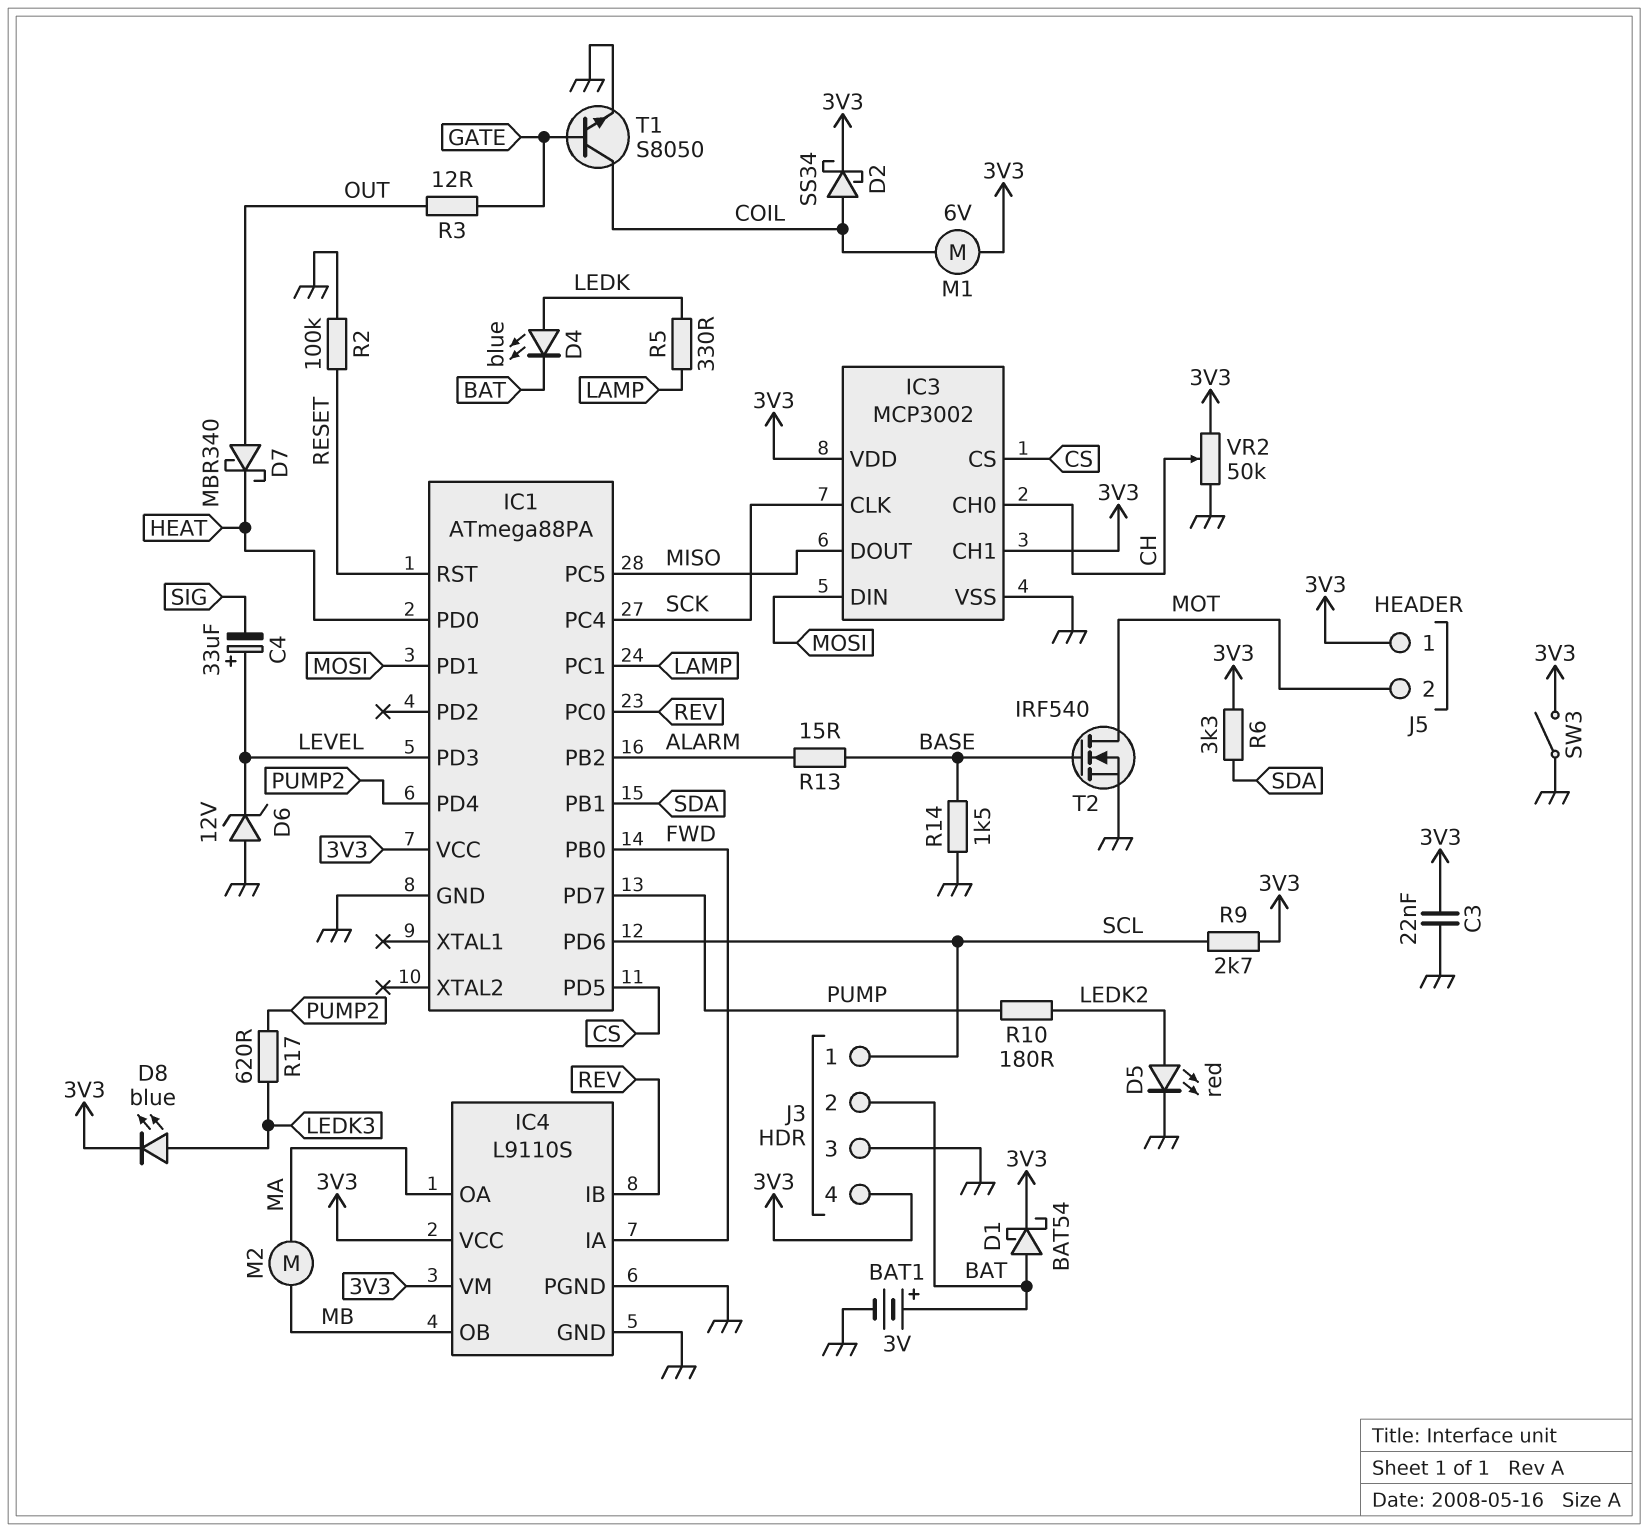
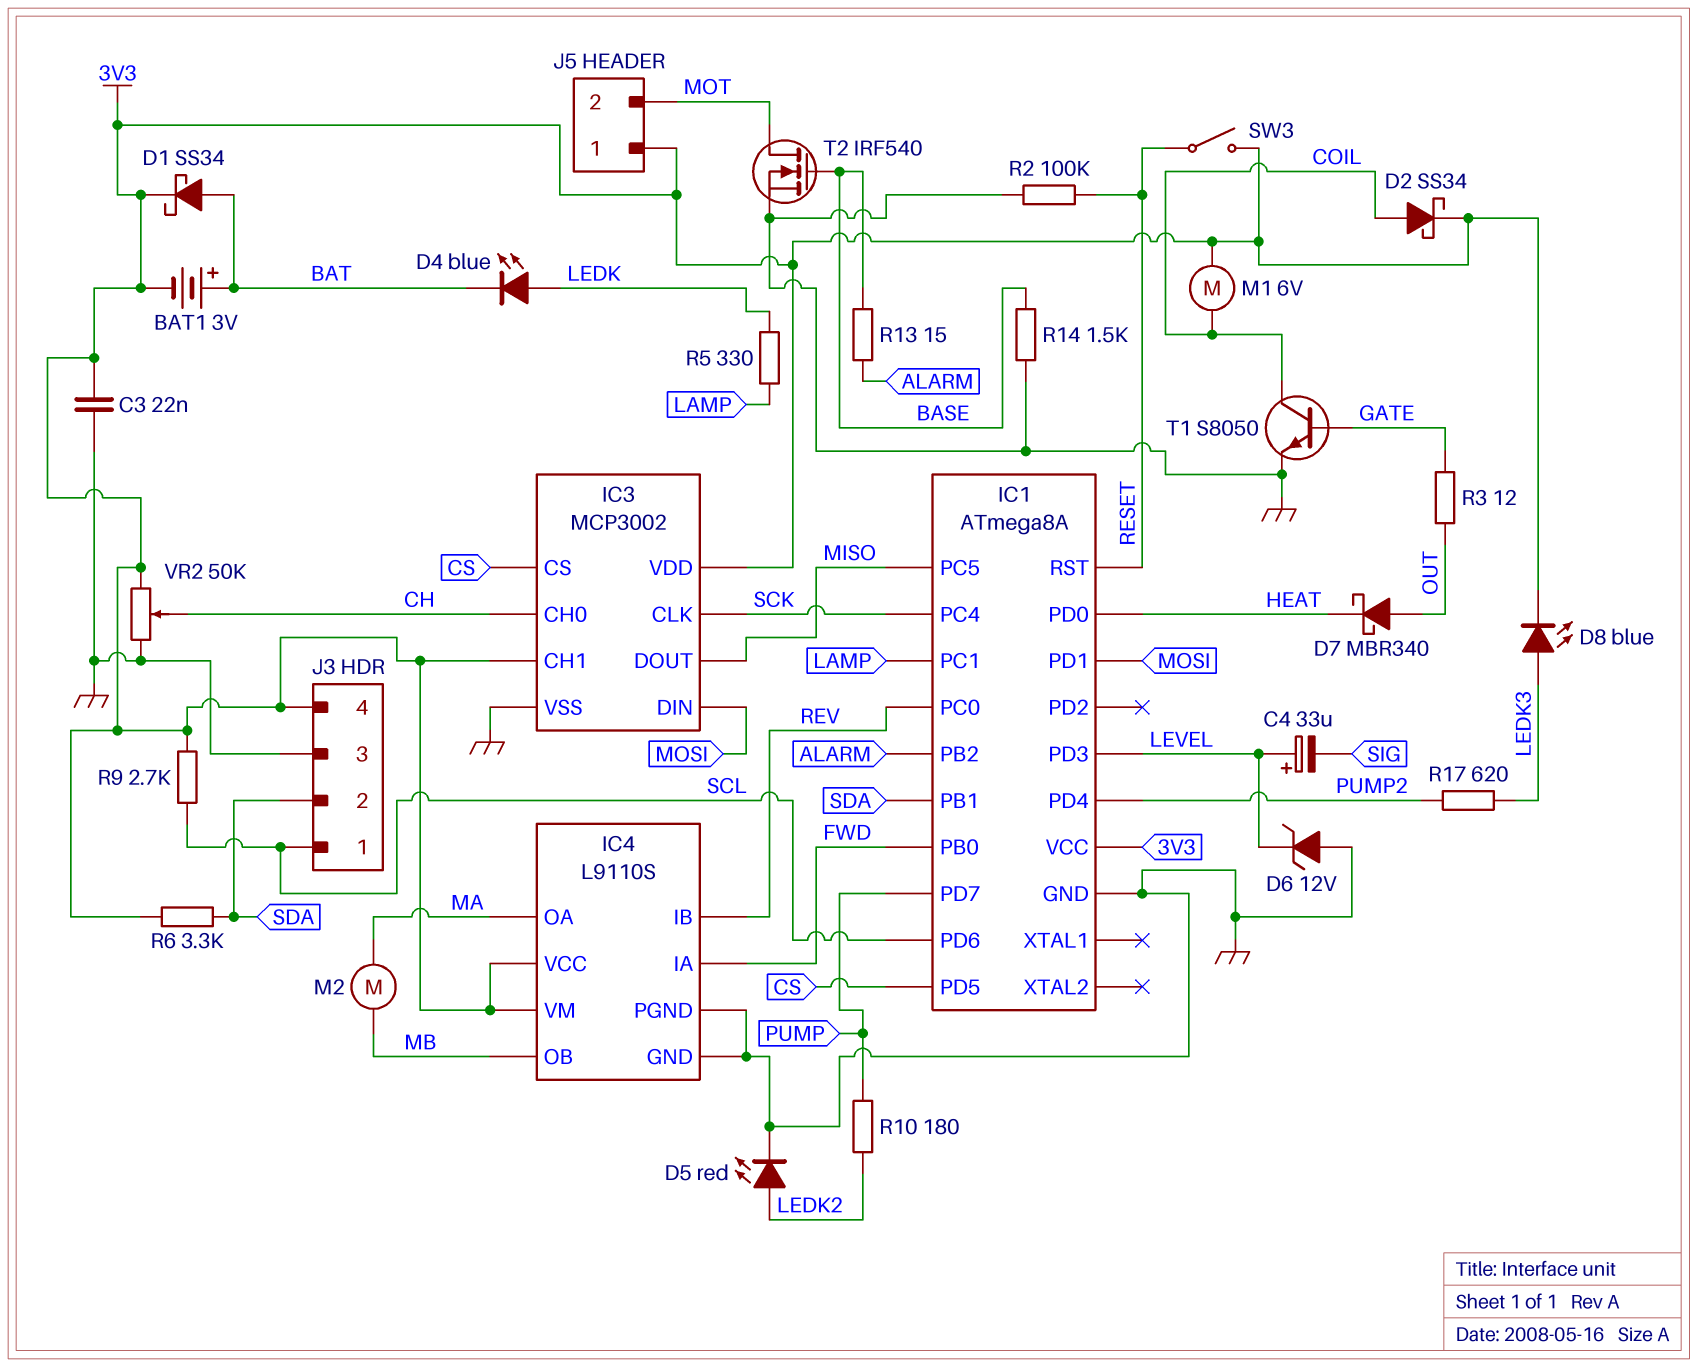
BAT1: 3V (plus BAT, minus GND) -> 3V (plus BAT, minus 3V3)
D1: schottky BAT54 (A BAT, K 3V3) -> schottky SS34 (A BAT, K 3V3)
IC1: ATmega88PA -> ATmega8A
J3 pin 2: BAT -> SDA
SW3: switch (3V3, GND) -> switch (3V3, RESET)

